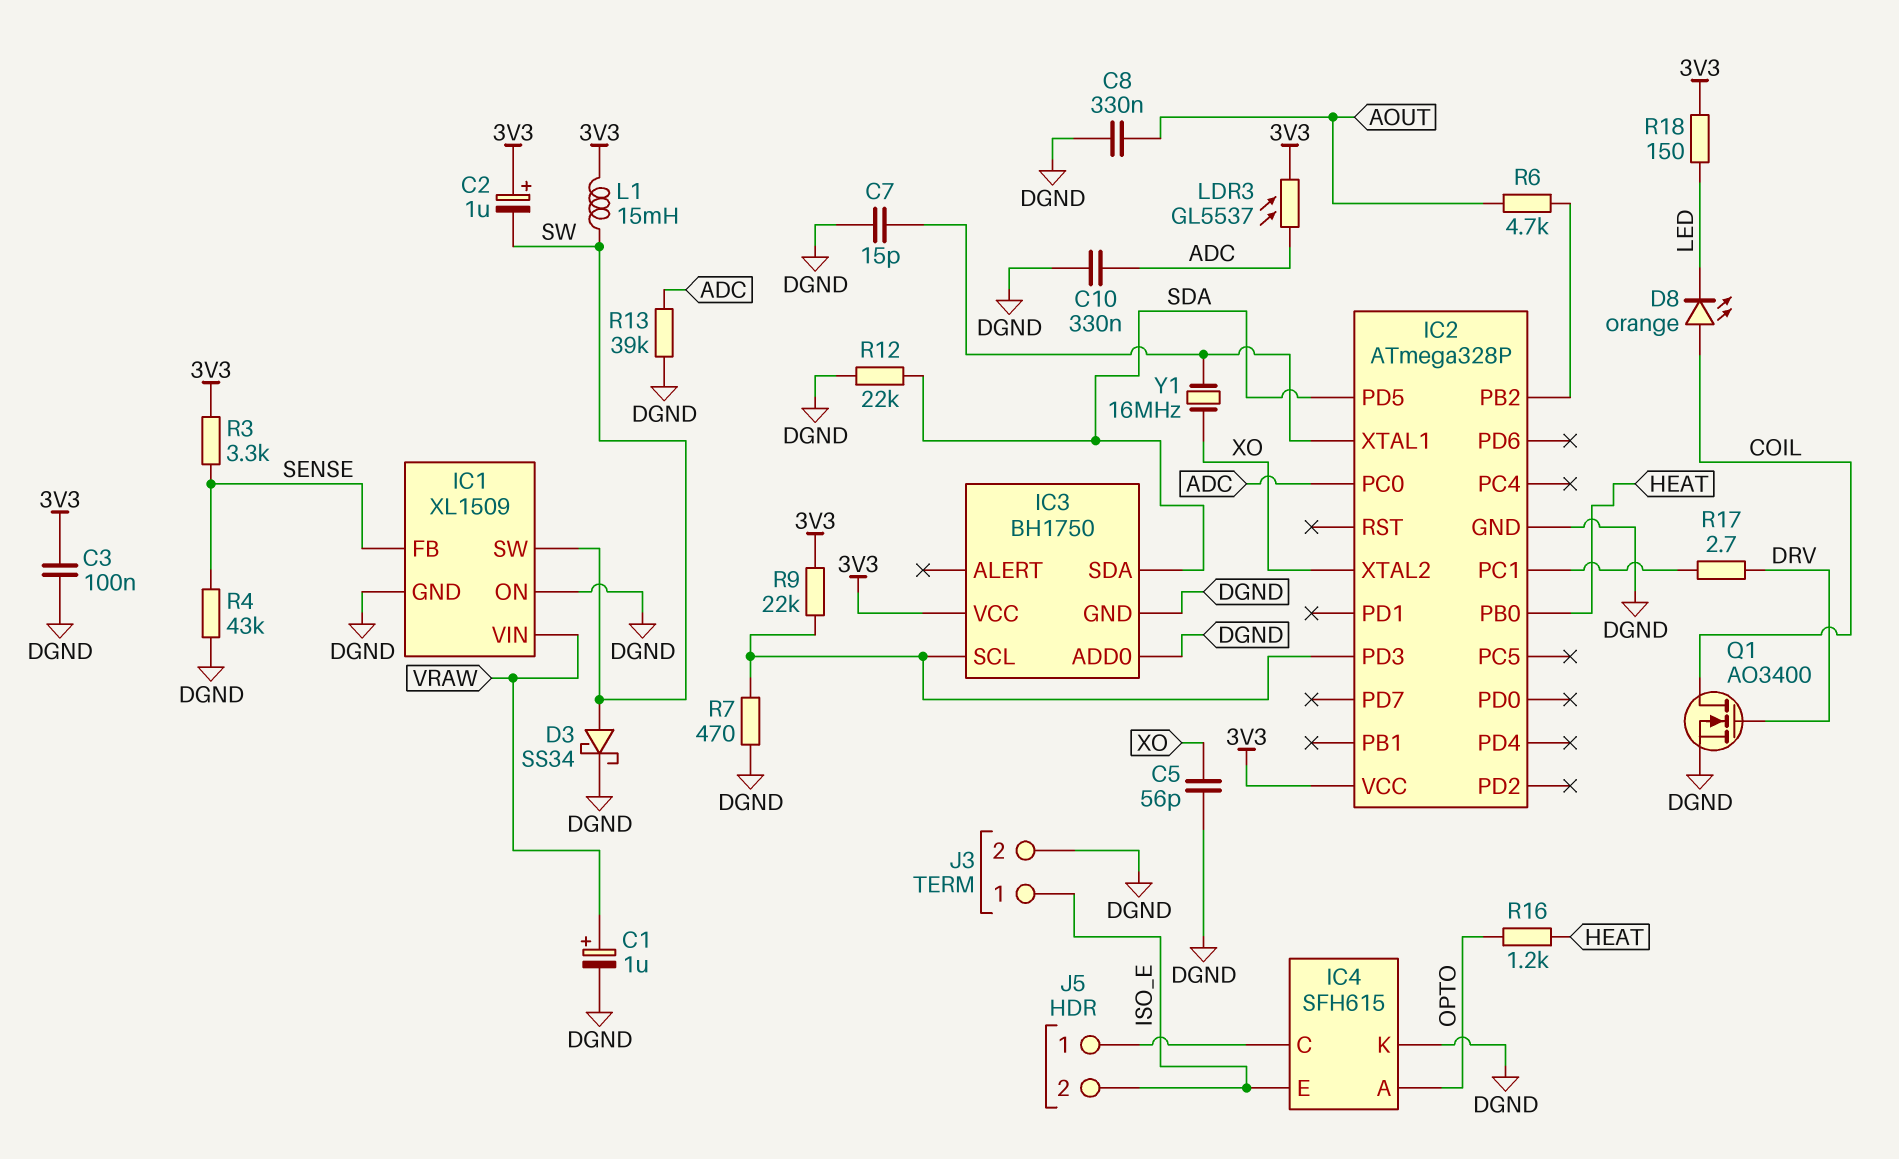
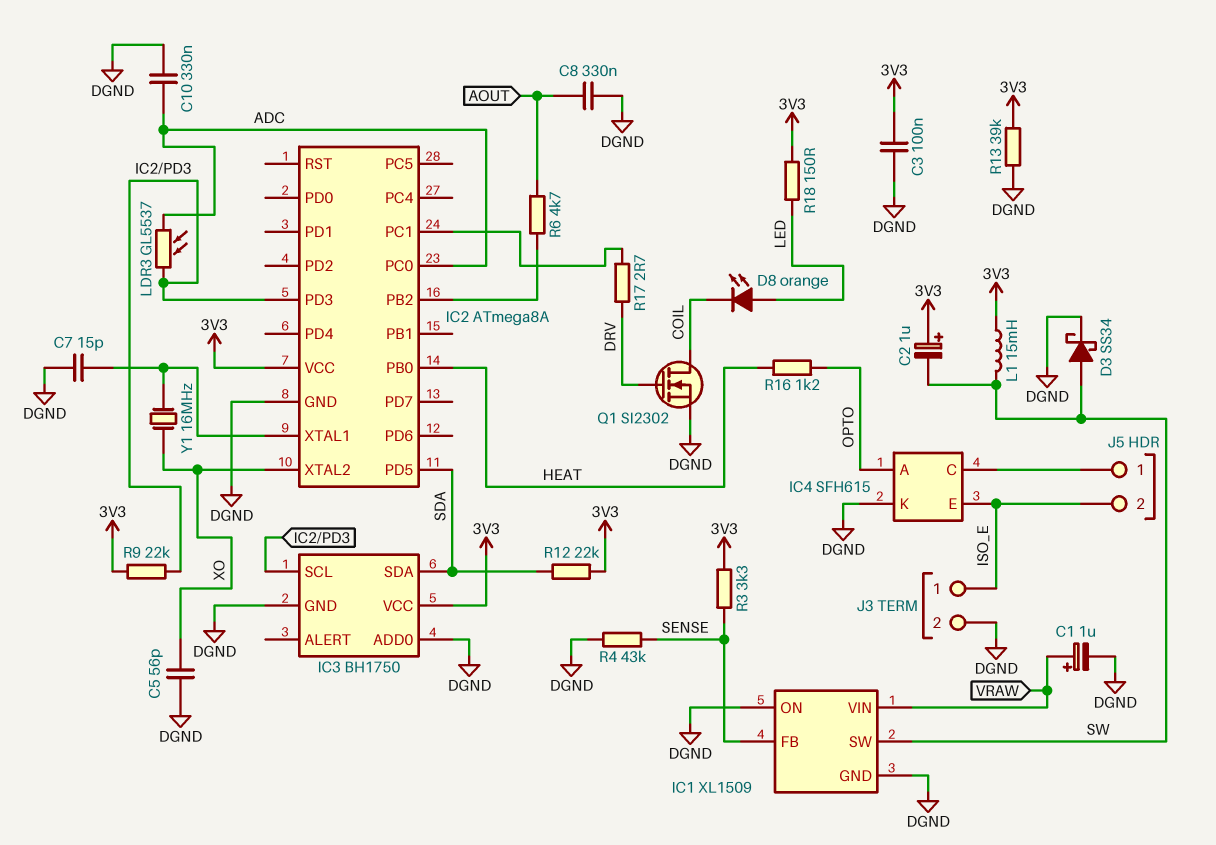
D8: LED orange (A COIL, K LED) -> LED orange (A LED, K COIL)
IC2: ATmega328P -> ATmega8A
LDR3: GL5537 (3V3, ADC) -> GL5537 (ADC, IC2/PD3)
Q1: NMOS AO3400 (G DRV, D COIL, S DGND) -> NMOS SI2302 (G DRV, D COIL, S DGND)
R7: 470 (DGND, IC2/PD3) -> none
R12: 22k (DGND, SDA) -> 22k (3V3, SDA)
R13: 39k (ADC, DGND) -> 39k (3V3, DGND)

